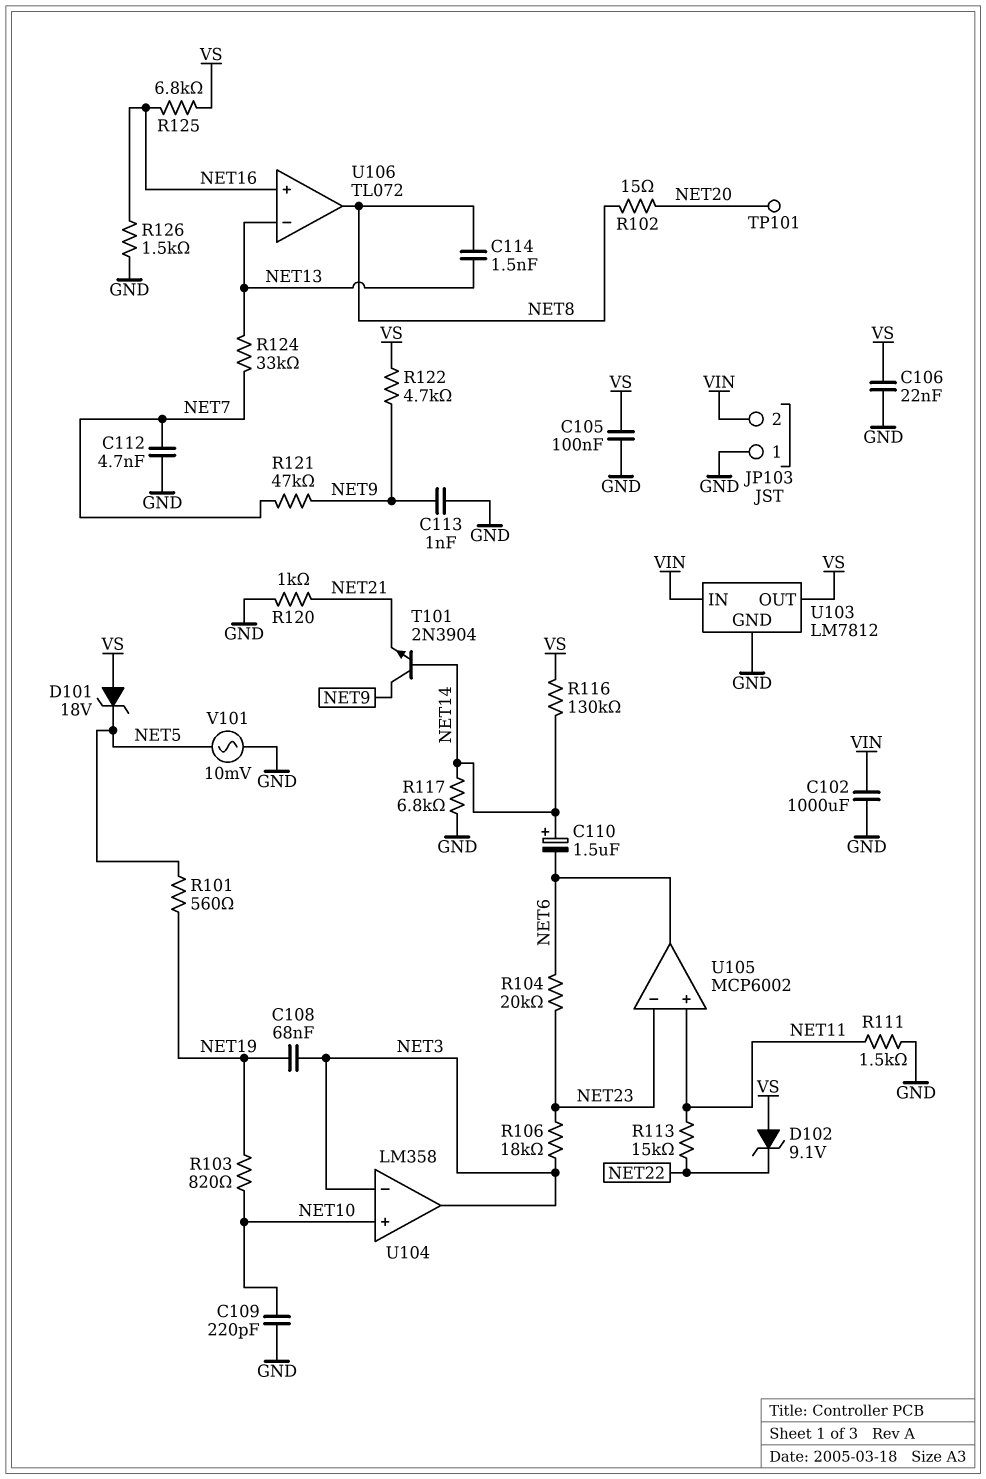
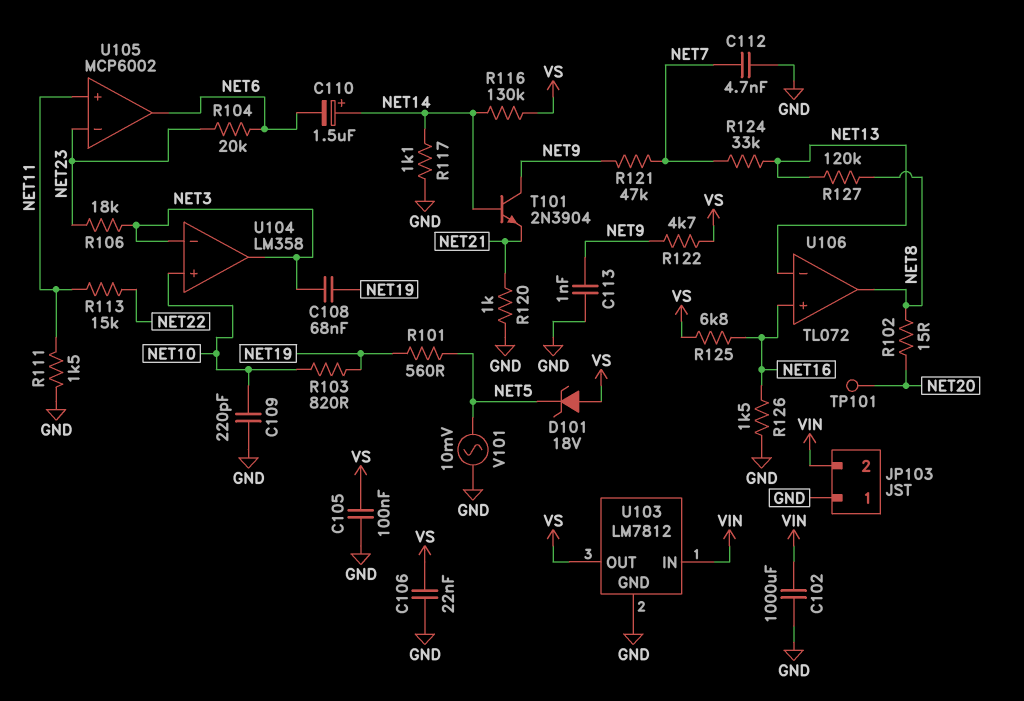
C114: 1.5nF (NET8, NET13) -> none
D102: zener 9.1V (A VS, K NET22) -> none
R117: 6.8k (GND, NET14) -> 1.1k (GND, NET14)
R127: none -> 120k (NET8, NET13)

